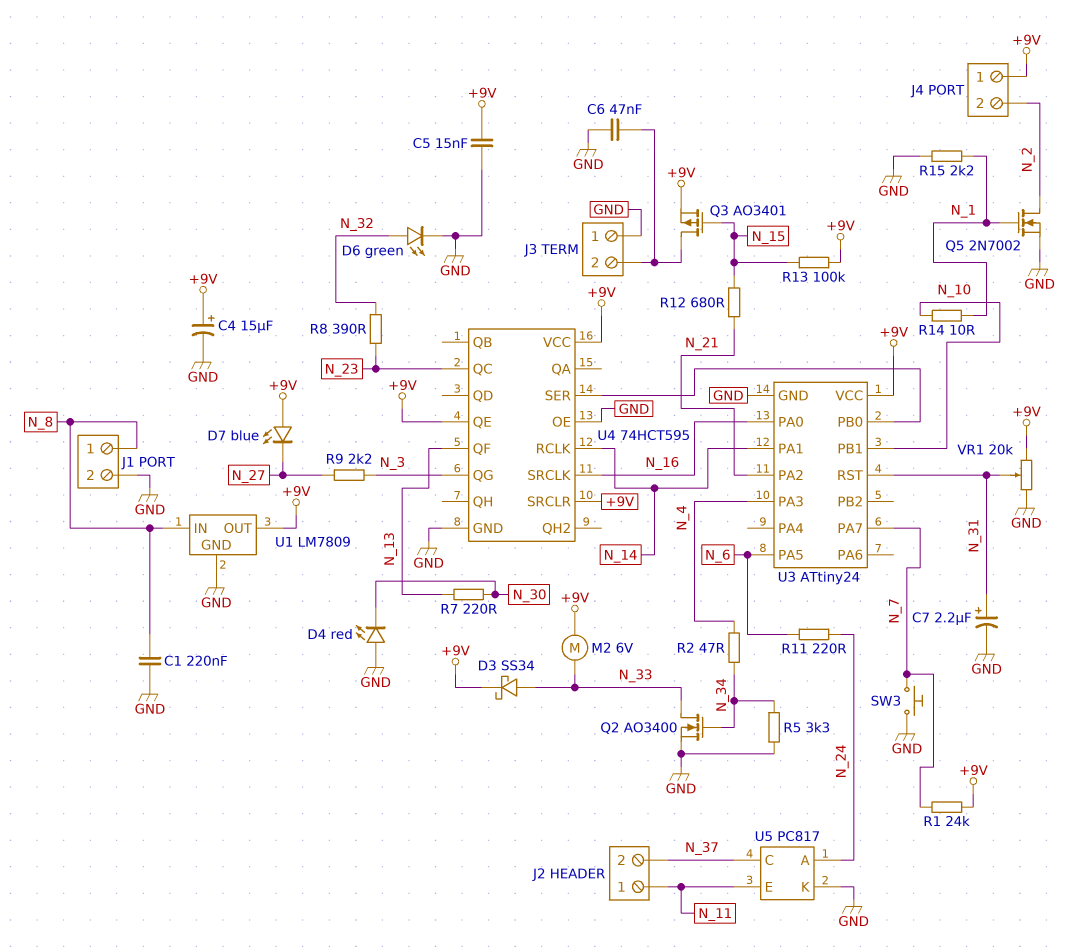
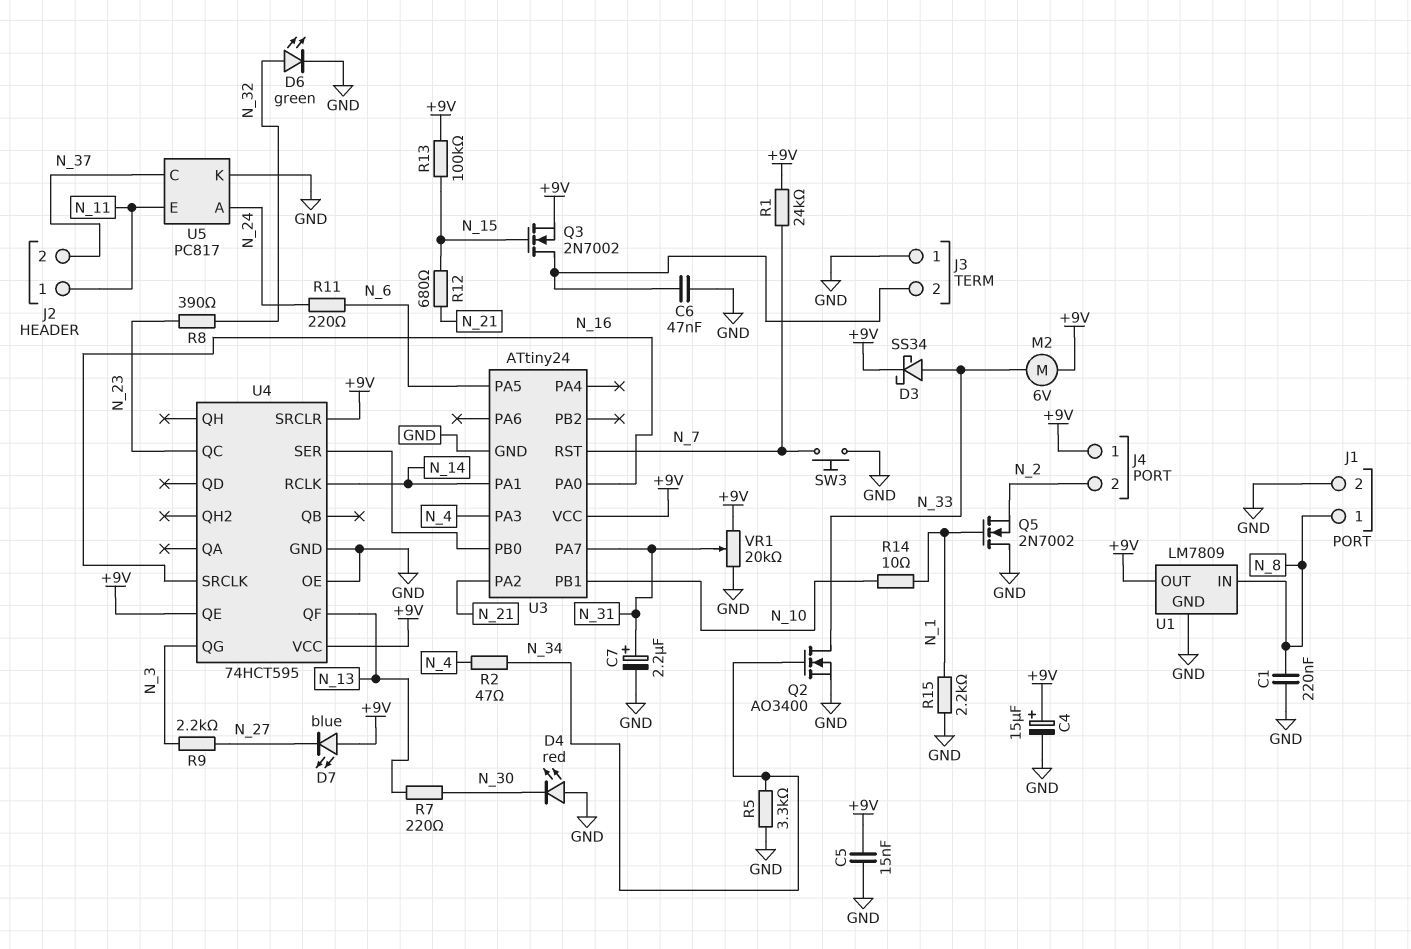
Q3: PMOS AO3401 (G N_15, D J3/2, S +9V) -> NMOS 2N7002 (G N_15, D J3/2, S +9V)
Q5: NMOS 2N7002 (G N_1, D N_2, S GND) -> NMOS 2N7002 (G N_1, D GND, S N_2)
U3 pin PA7: N_7 -> N_31
U3 pin RST: N_31 -> N_7

